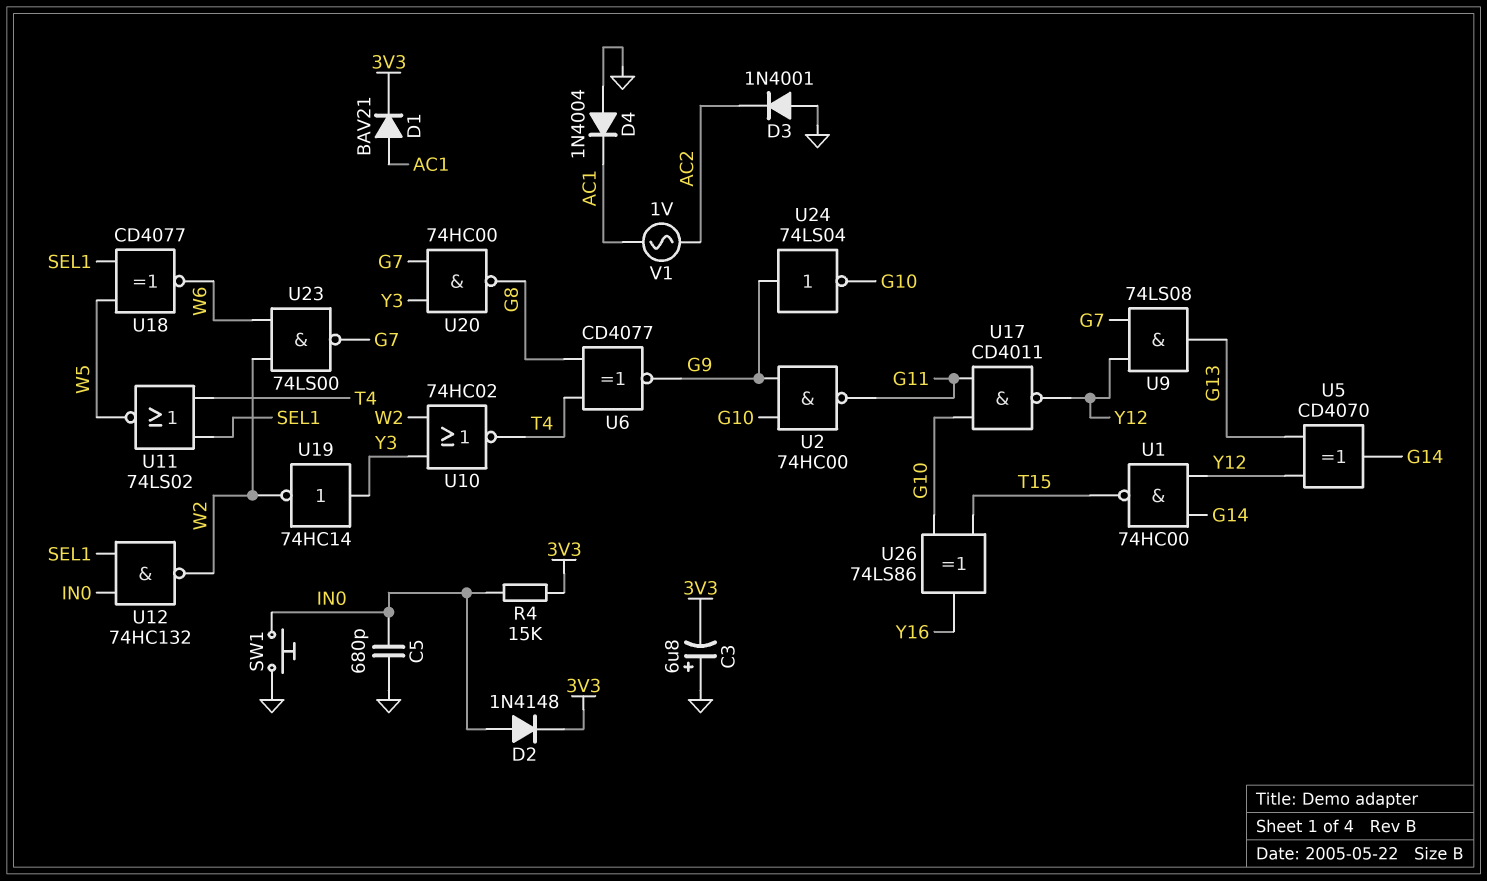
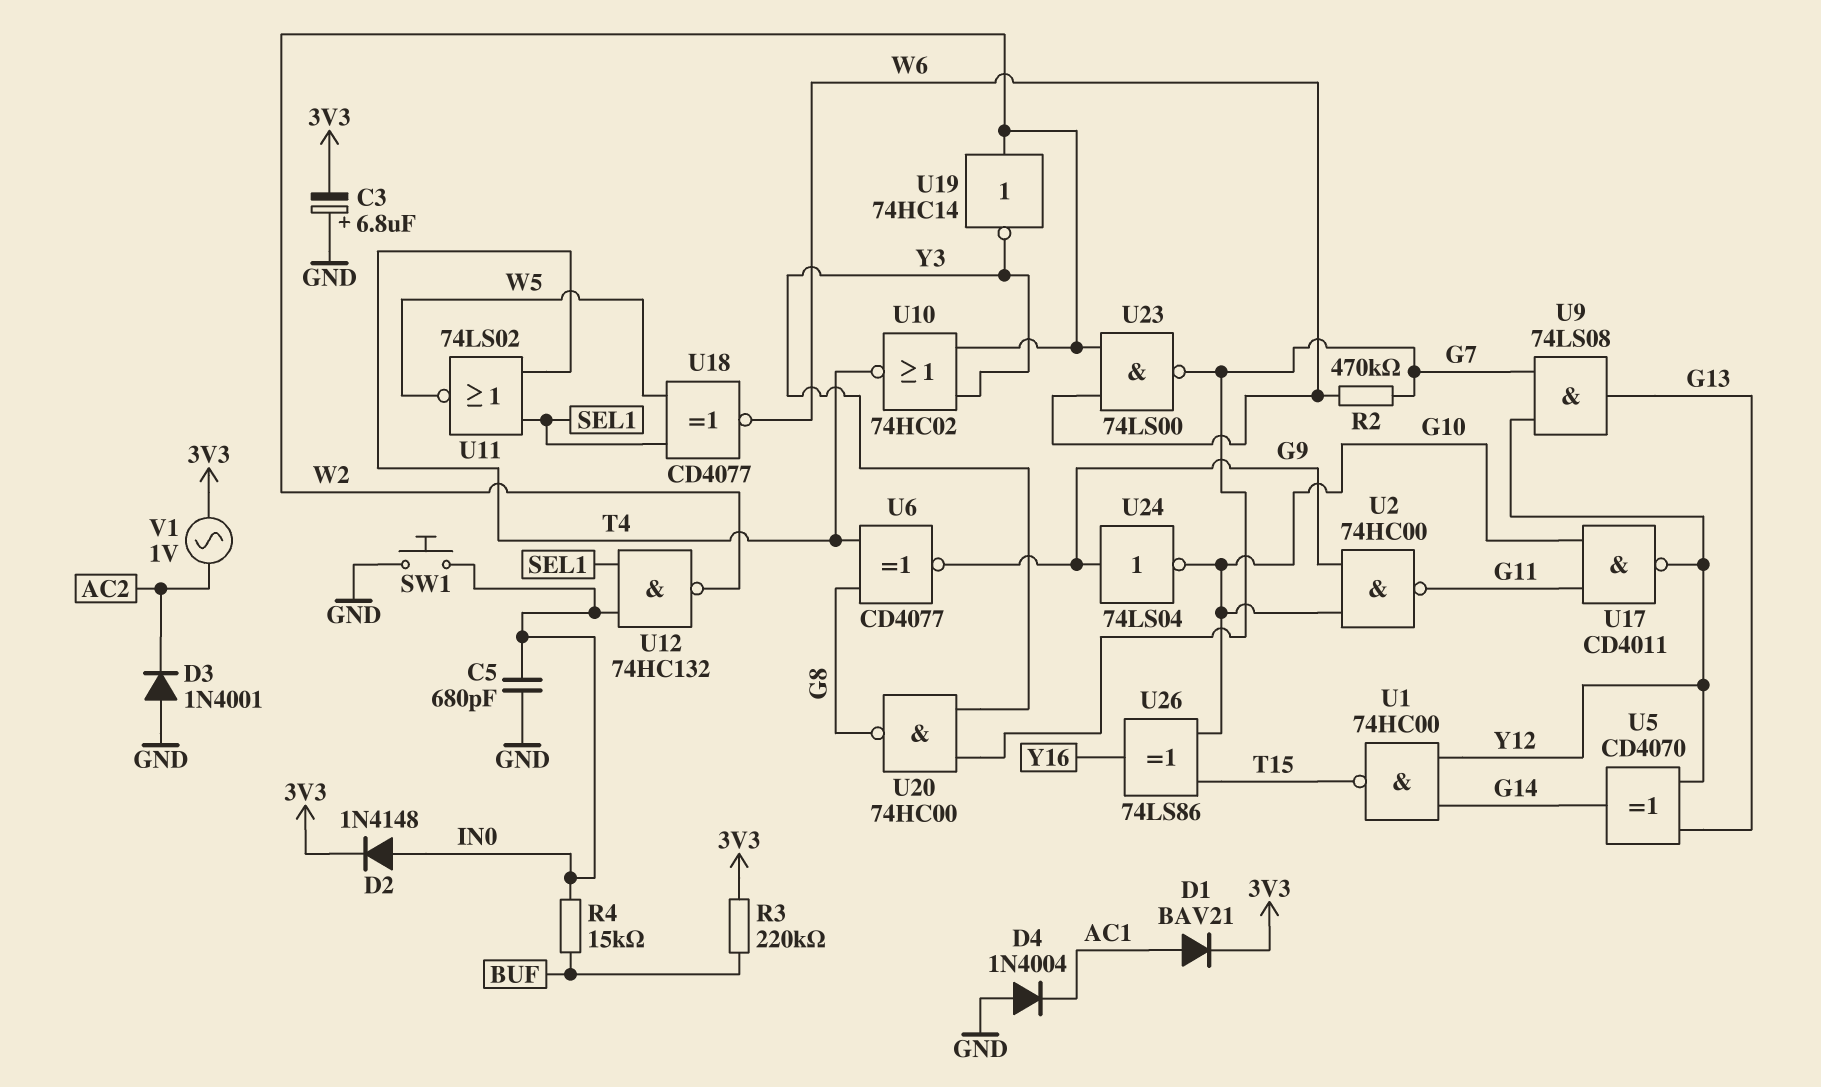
R2: none -> 470k (G7, W6)
R3: none -> 220k (3V3, BUF)
R4: 15k (3V3, IN0) -> 15k (BUF, IN0)
U19: NOT 74HC14 (in Y3, out W2) -> NOT 74HC14 (in W2, out Y3)
V1: AC 1V (AC1, AC2) -> AC 1V (3V3, AC2)

